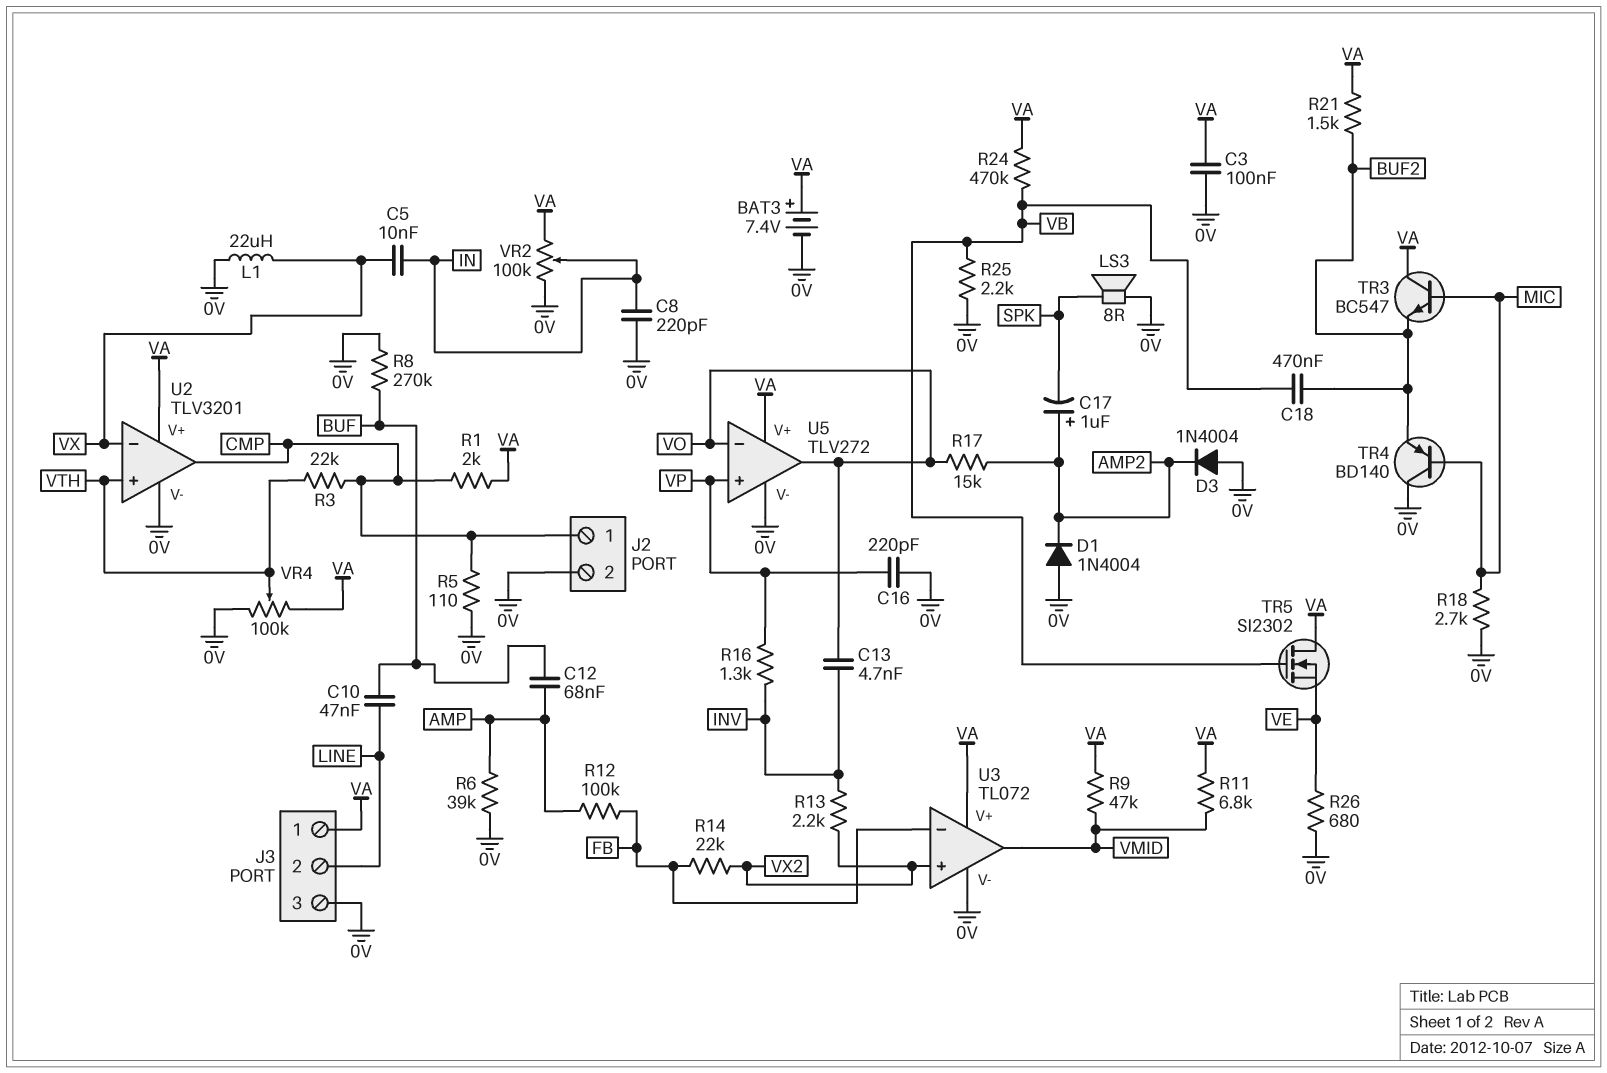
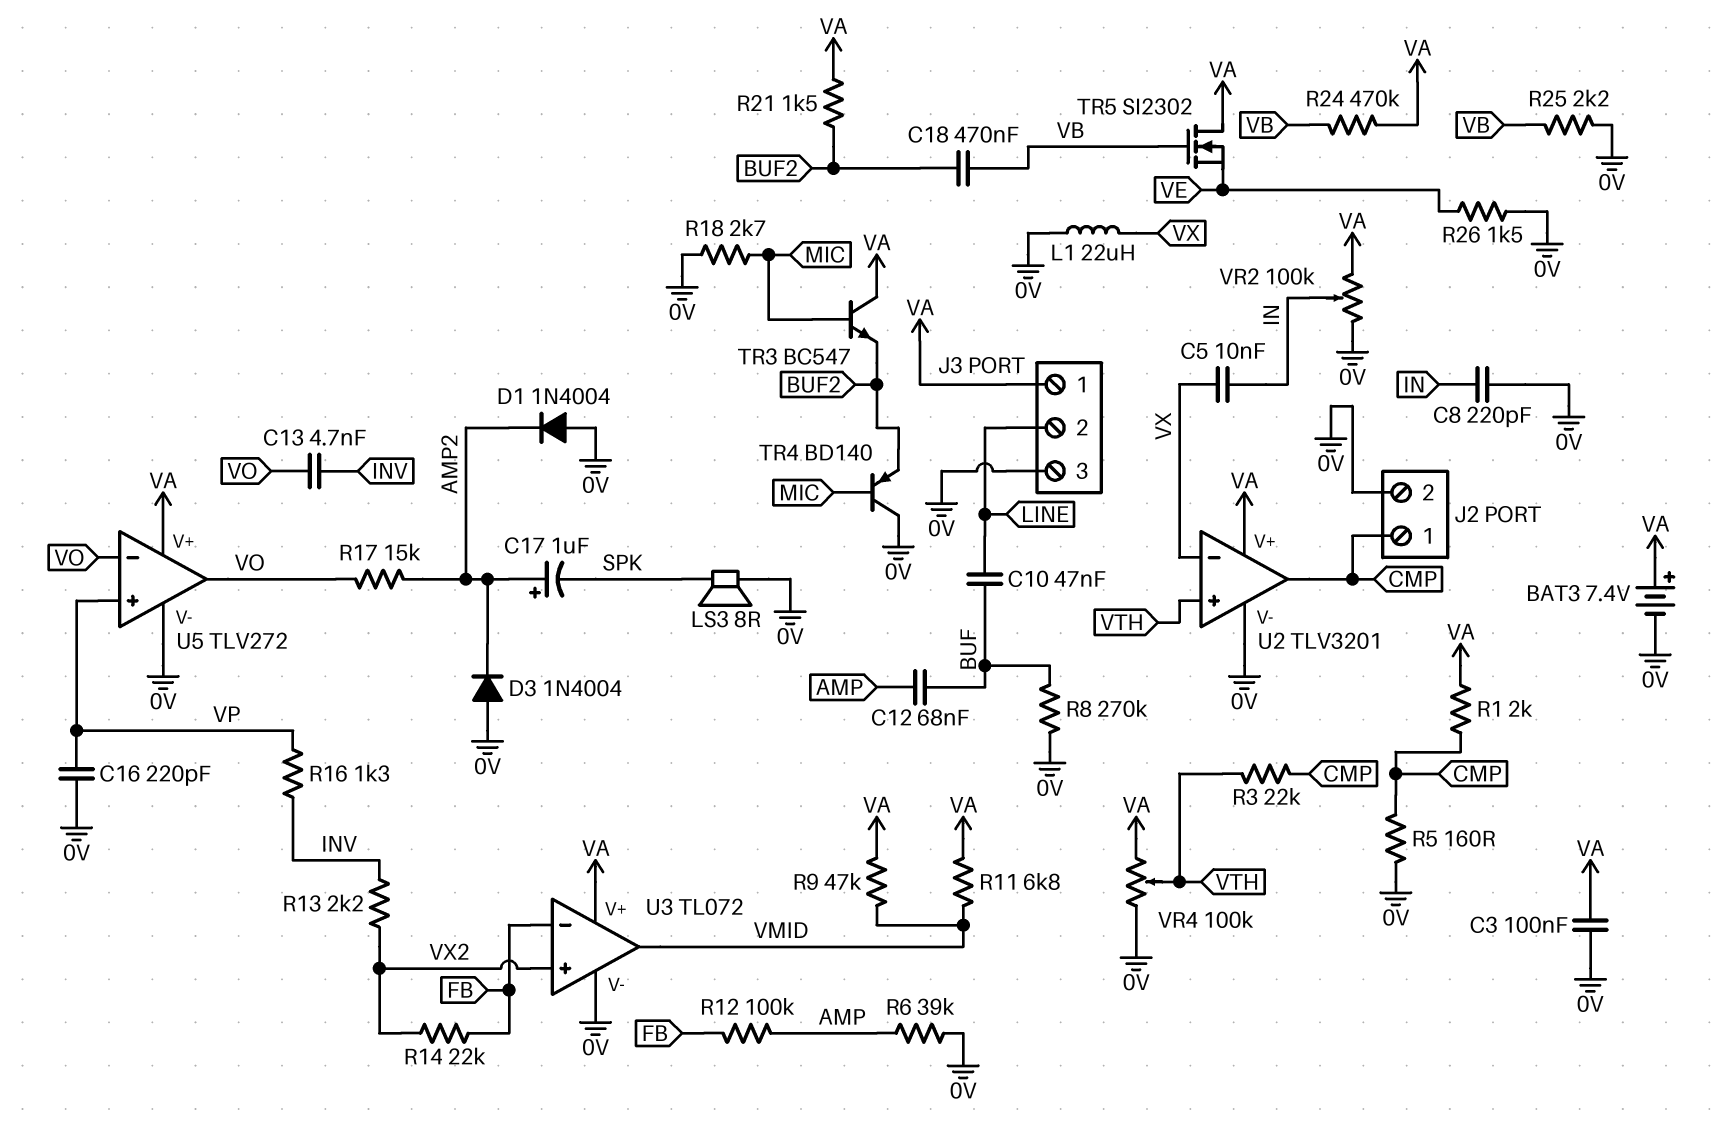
R5: 110 (0V, CMP) -> 160 (0V, CMP)
R26: 680 (0V, VE) -> 1.5k (0V, VE)

